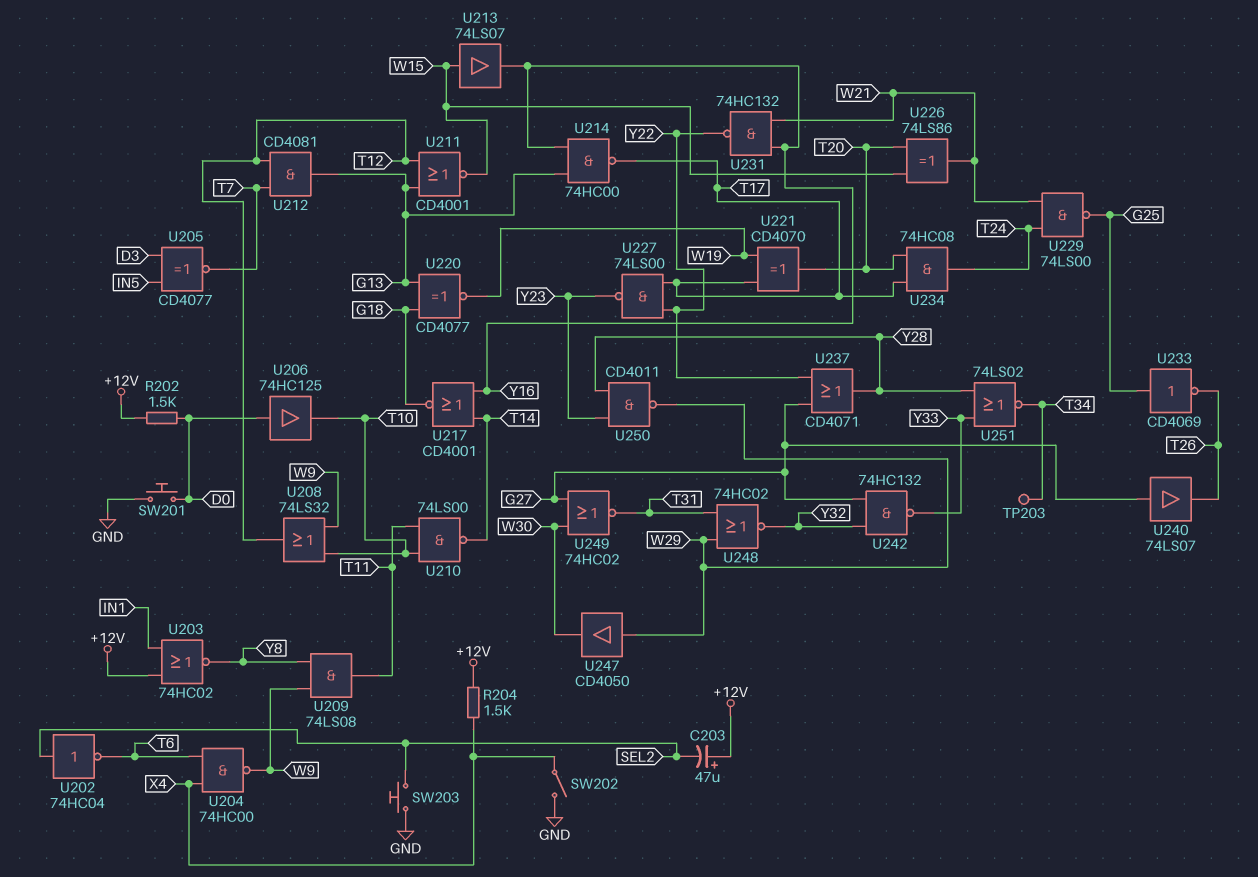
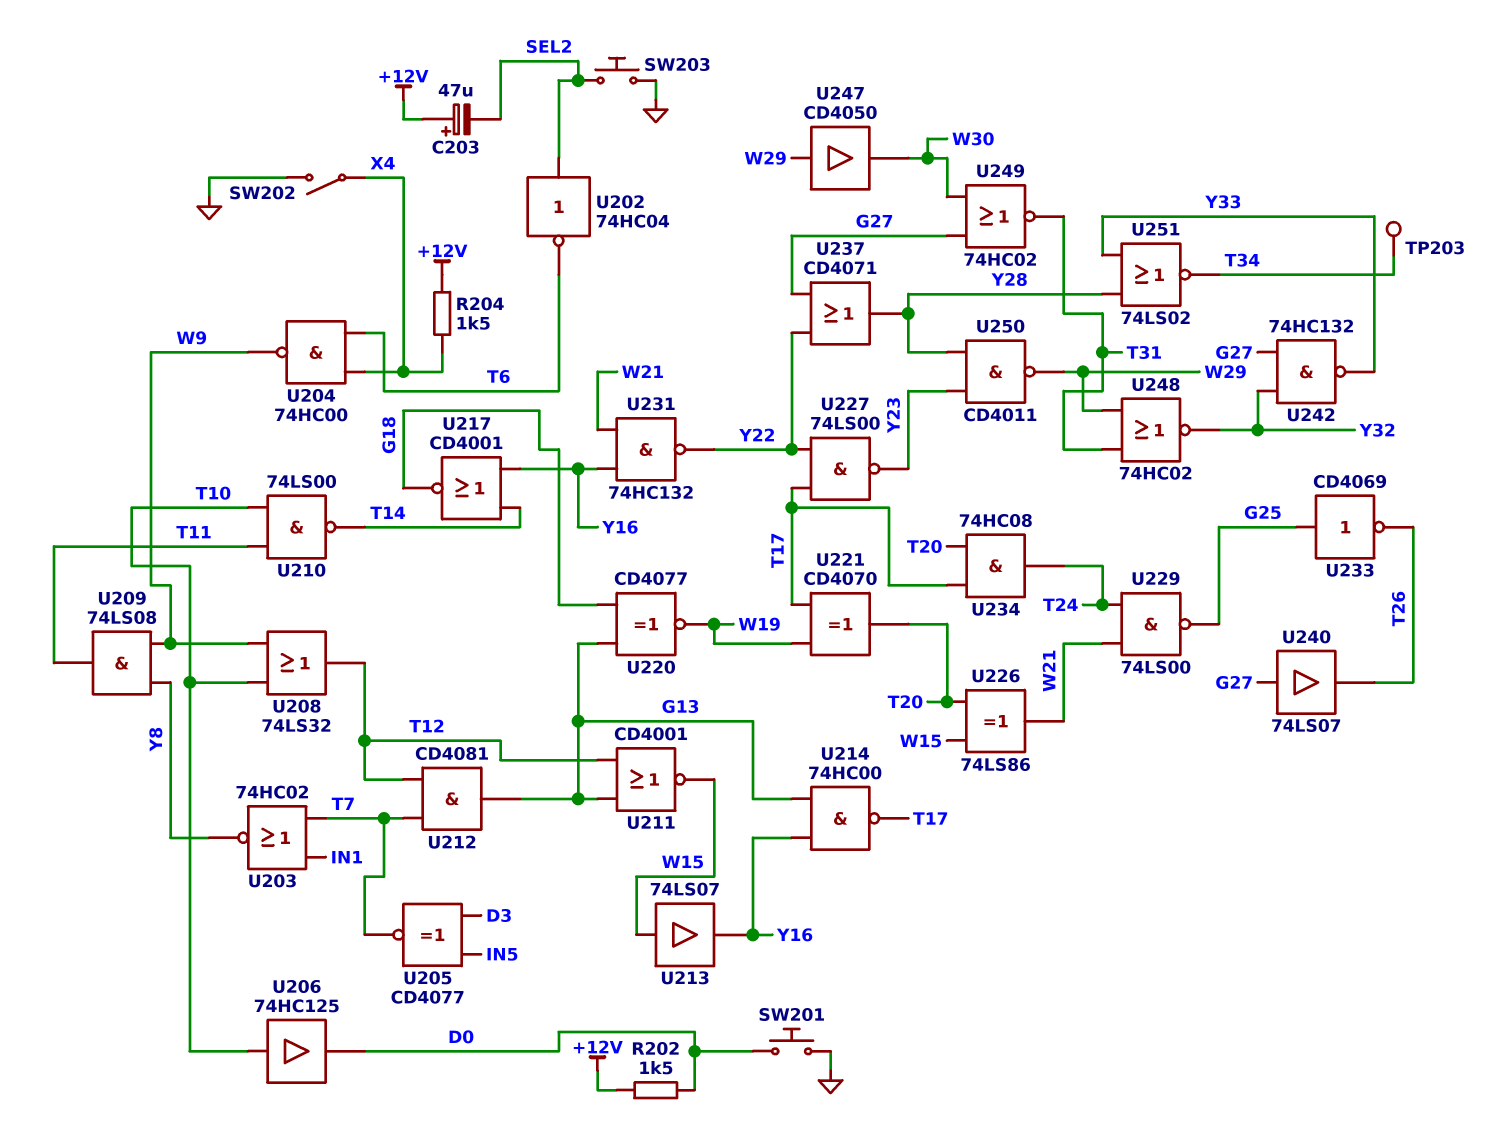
U203: NOR 74HC02 (in +12V, in IN1, out Y8) -> NOR 74HC02 (in IN1, in T7, out Y8)
U206: buffer 74HC125 (in D0, out T10) -> buffer 74HC125 (in T10, out D0)

